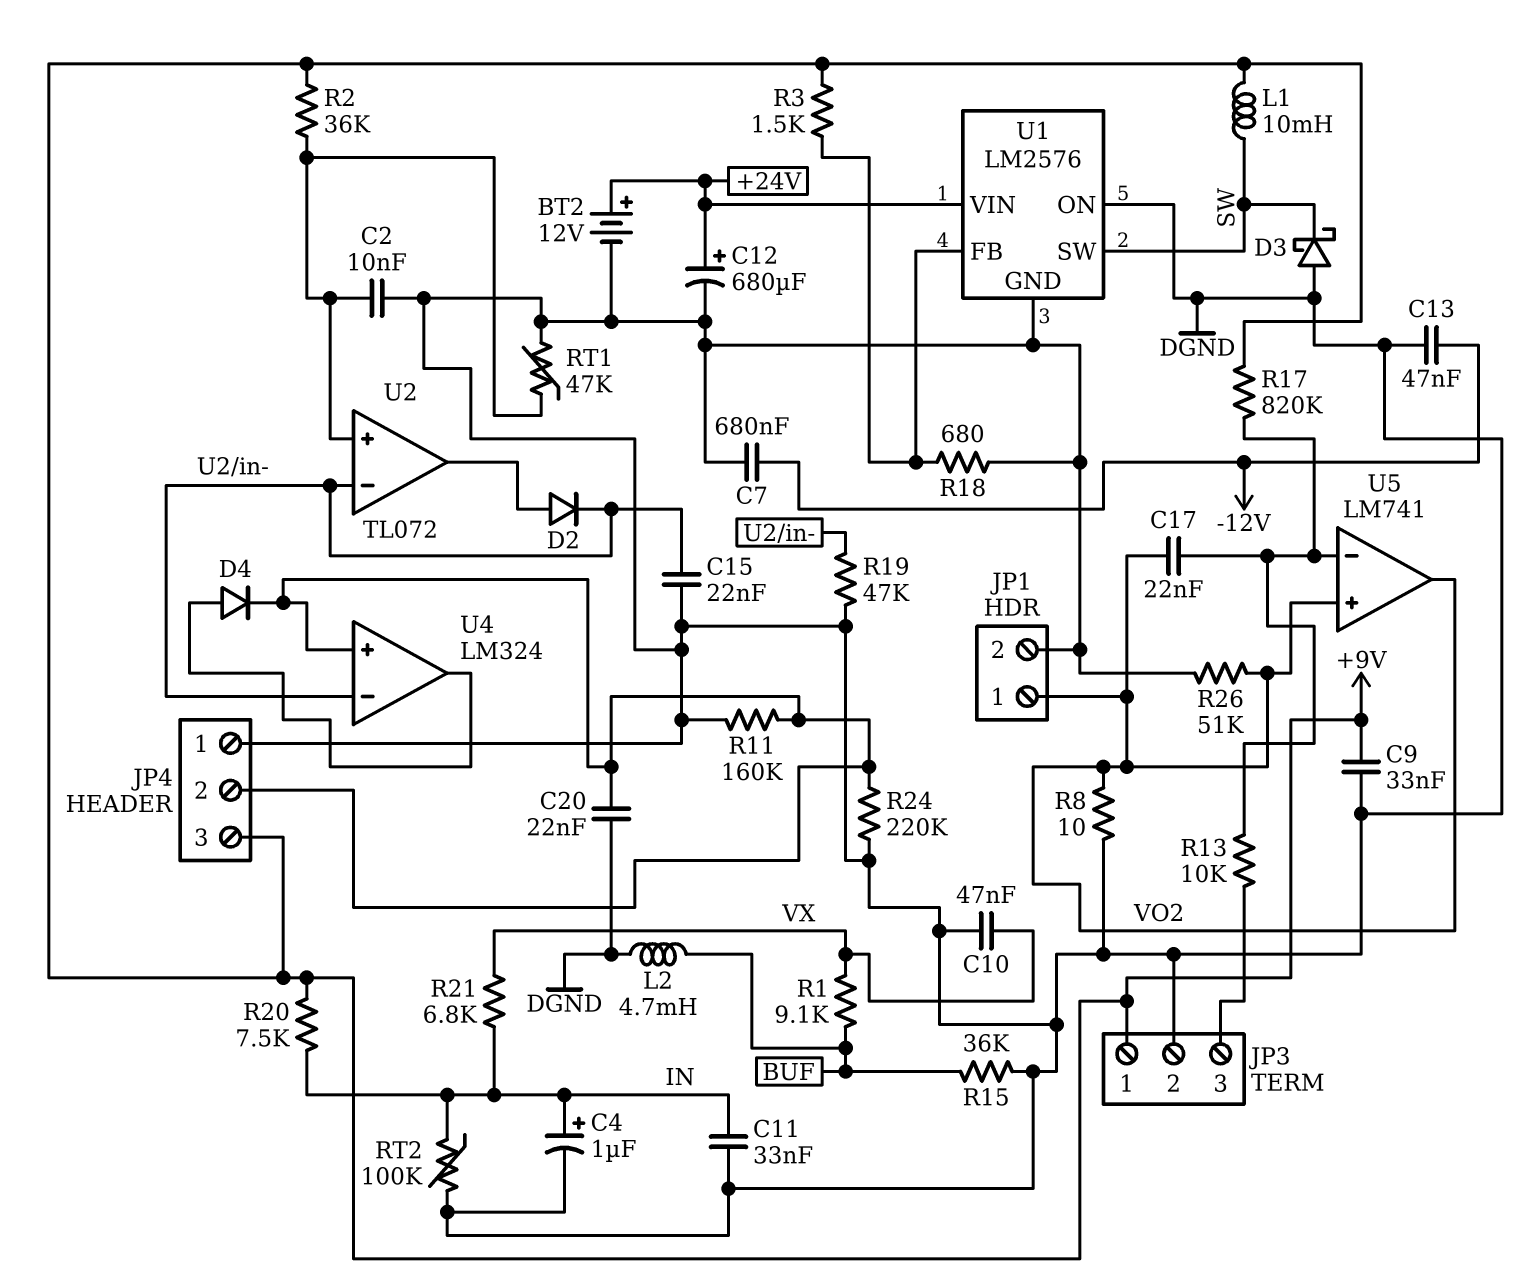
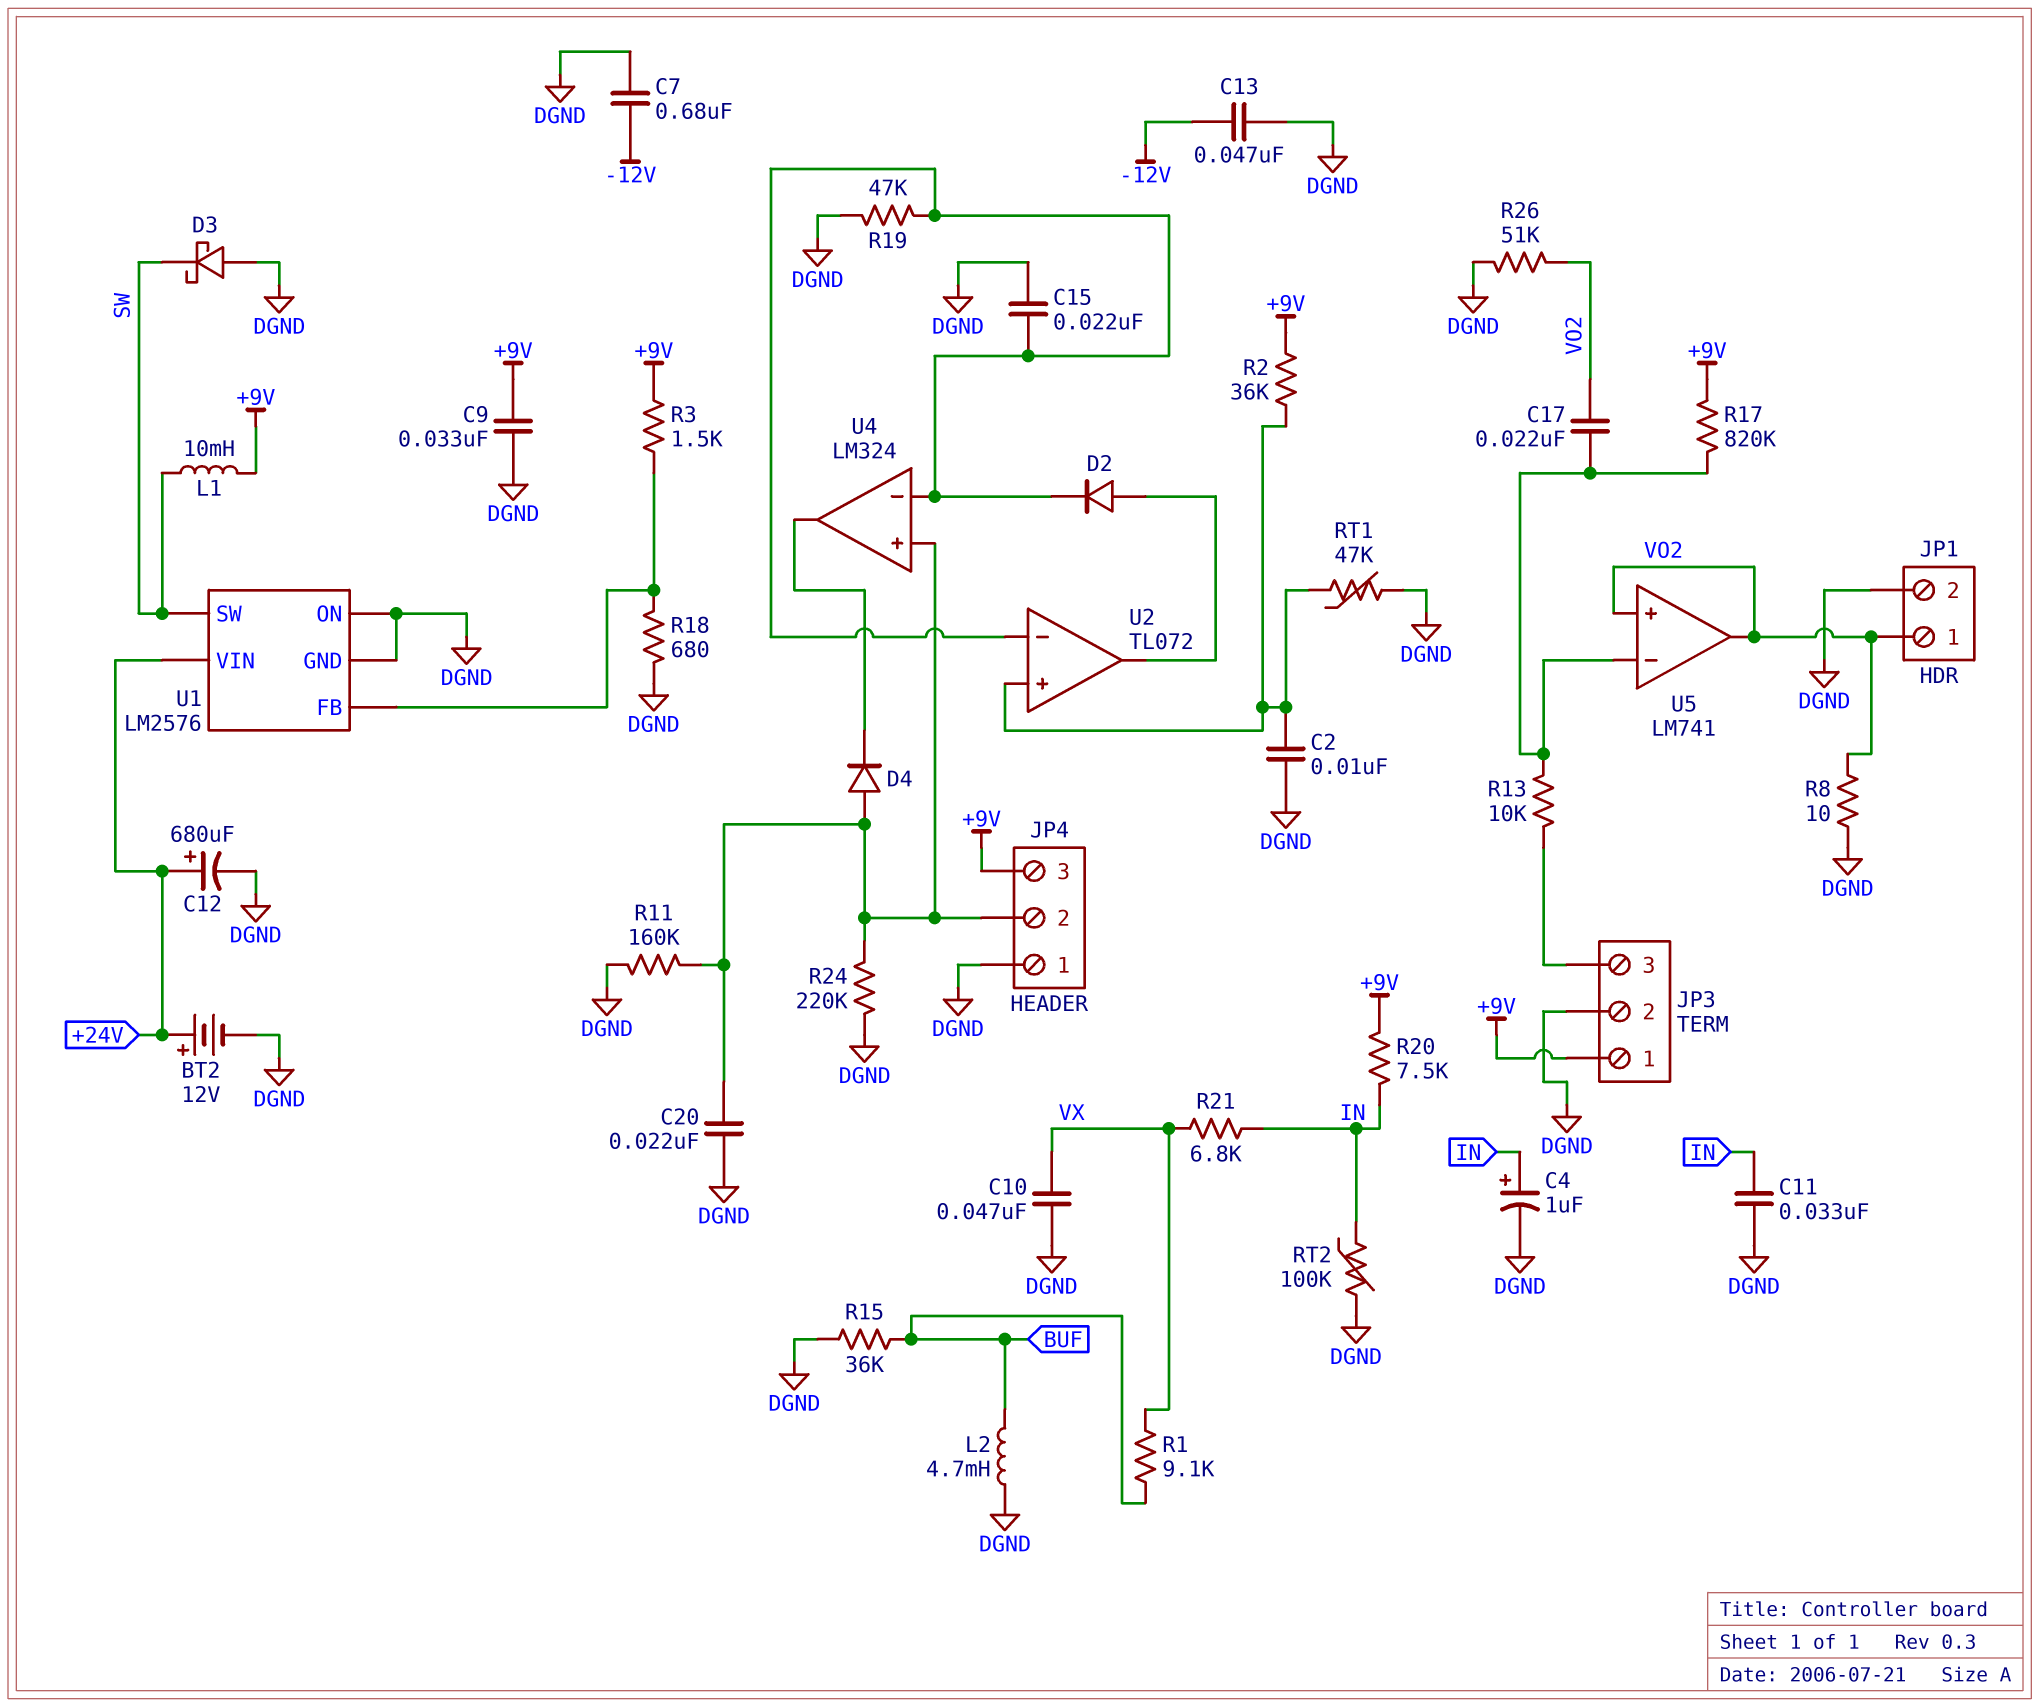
D4: diode (A U4/out, K JP4/2) -> diode (A JP4/2, K U4/out)

